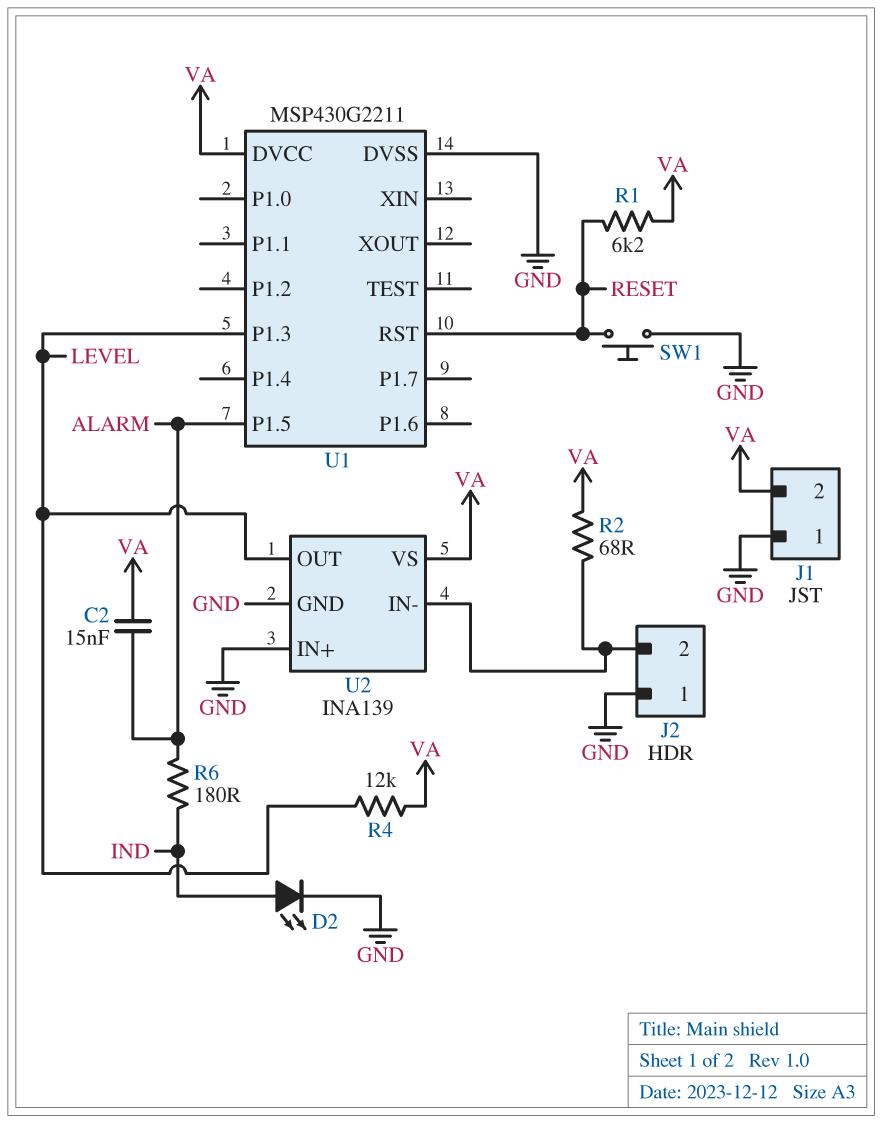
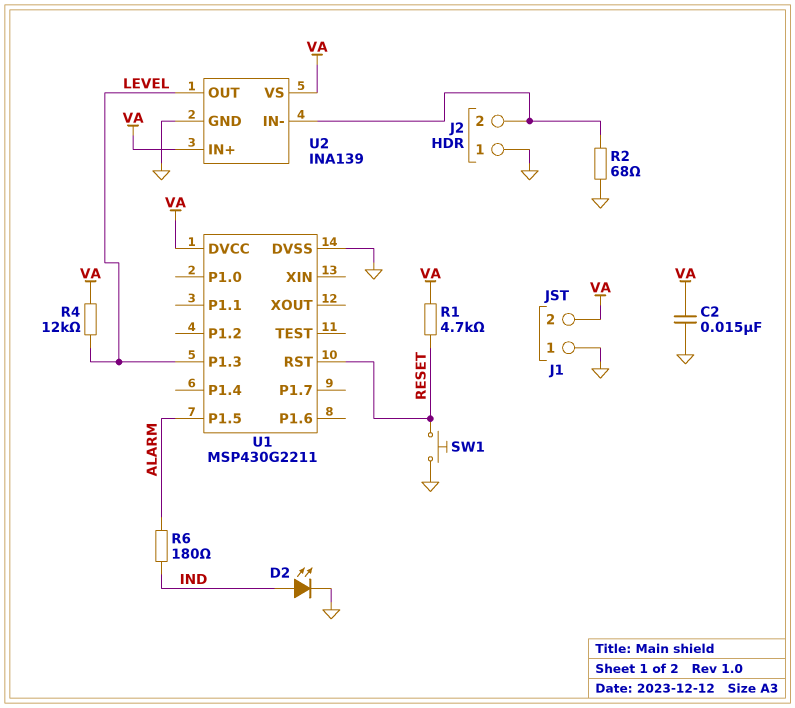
C2: 15nF (ALARM, VA) -> 15nF (GND, VA)
R1: 6.2k (RESET, VA) -> 4.7k (RESET, VA)
R2: 68 (J2/2, VA) -> 68 (GND, J2/2)
U2 pin IN+: GND -> VA

